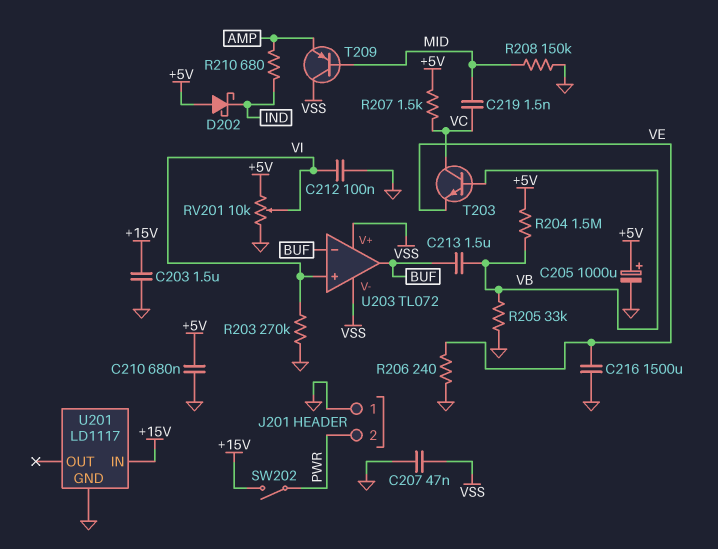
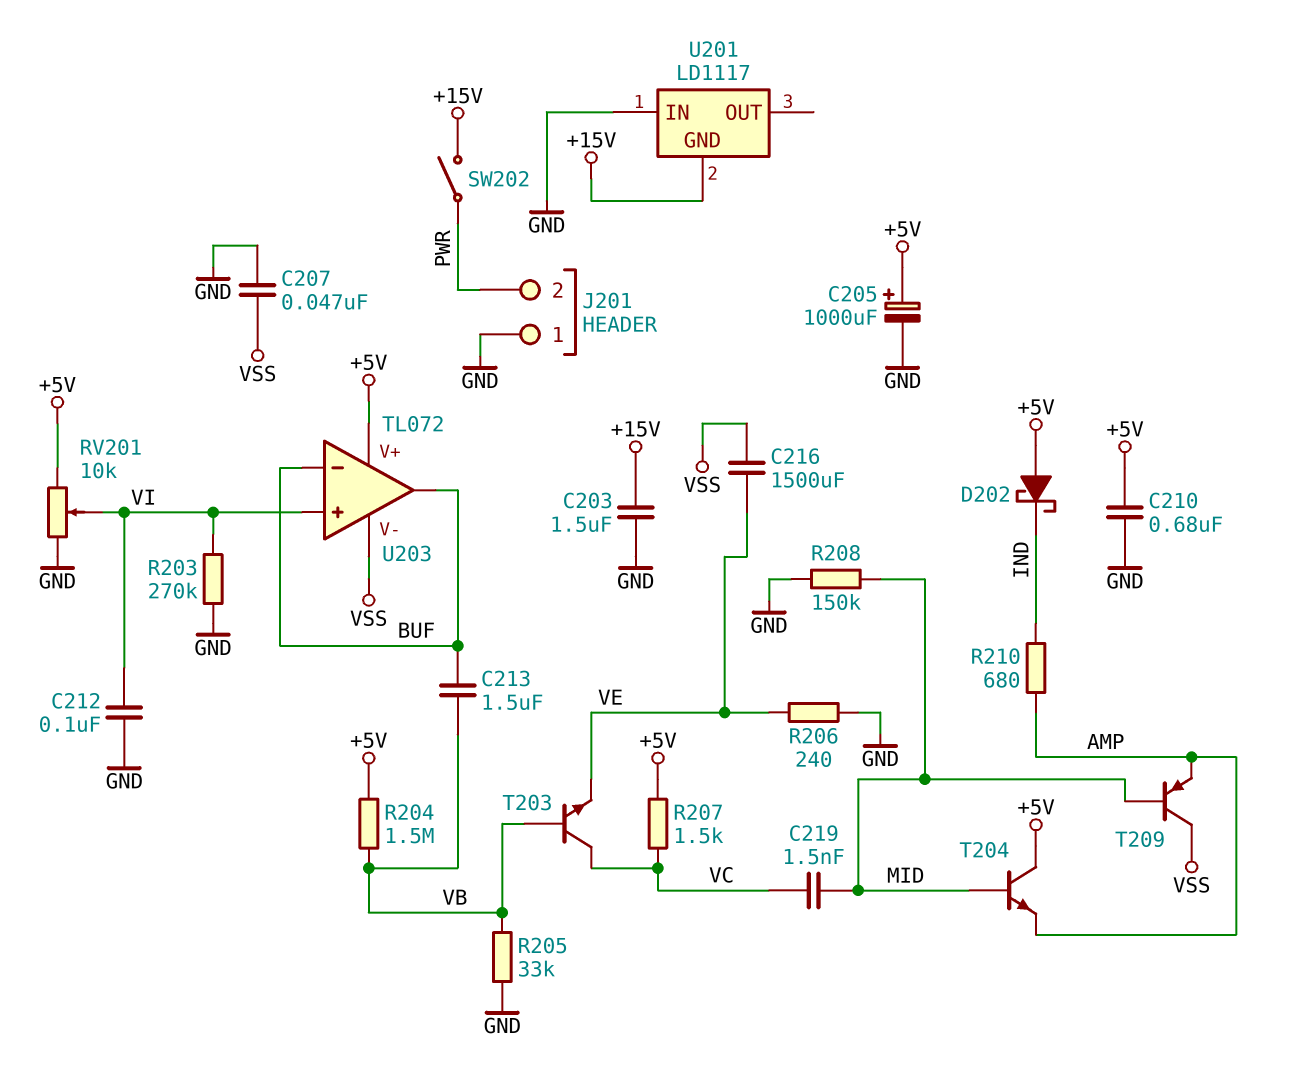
C216: 1500uF (GND, VE) -> 1500uF (VE, VSS)
T204: none -> NPN (B MID, C +5V, E AMP)
U201 pin GND: GND -> +15V
U201 pin IN: +15V -> GND
U203 pin V+: VSS -> +5V

